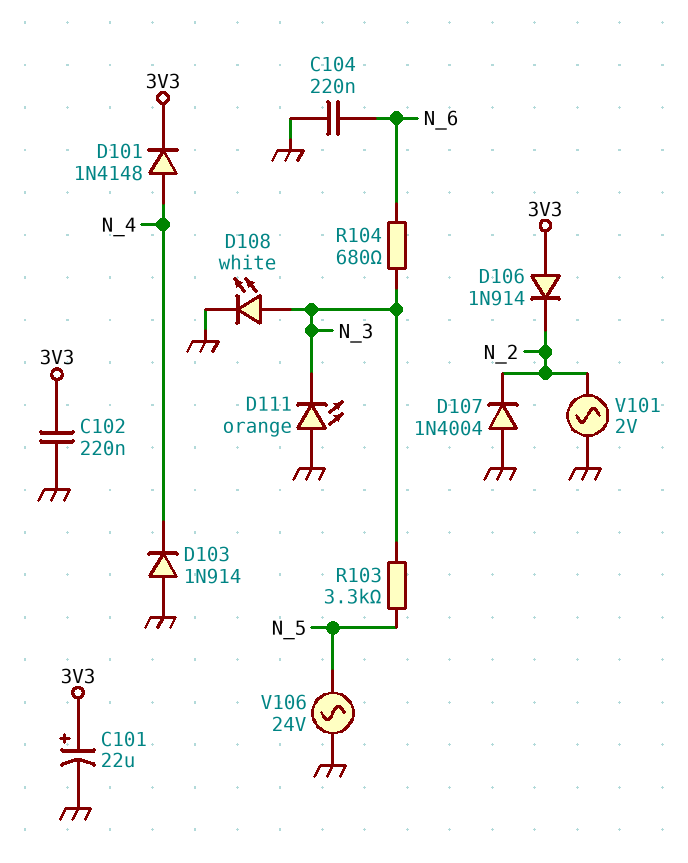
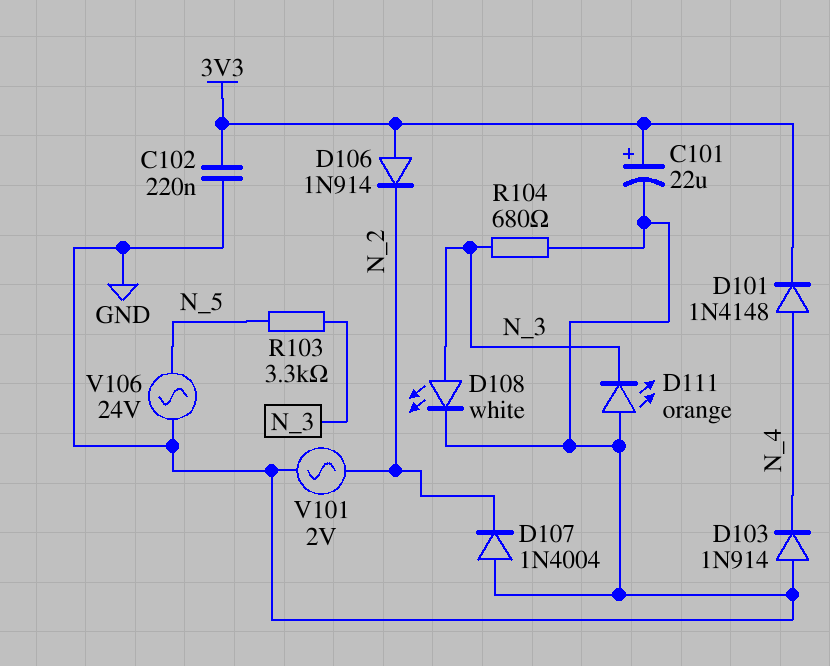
C104: 220nF (GND, N_6) -> none
R104: 680 (N_3, N_6) -> 680 (GND, N_3)

